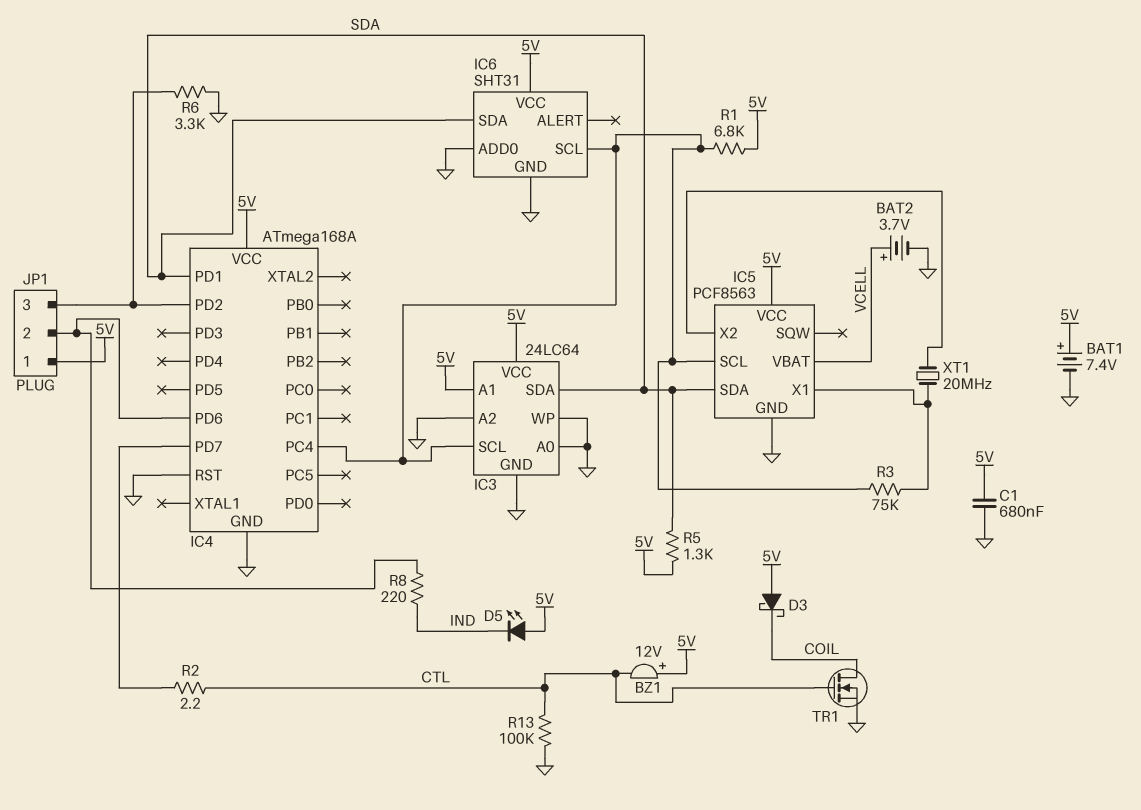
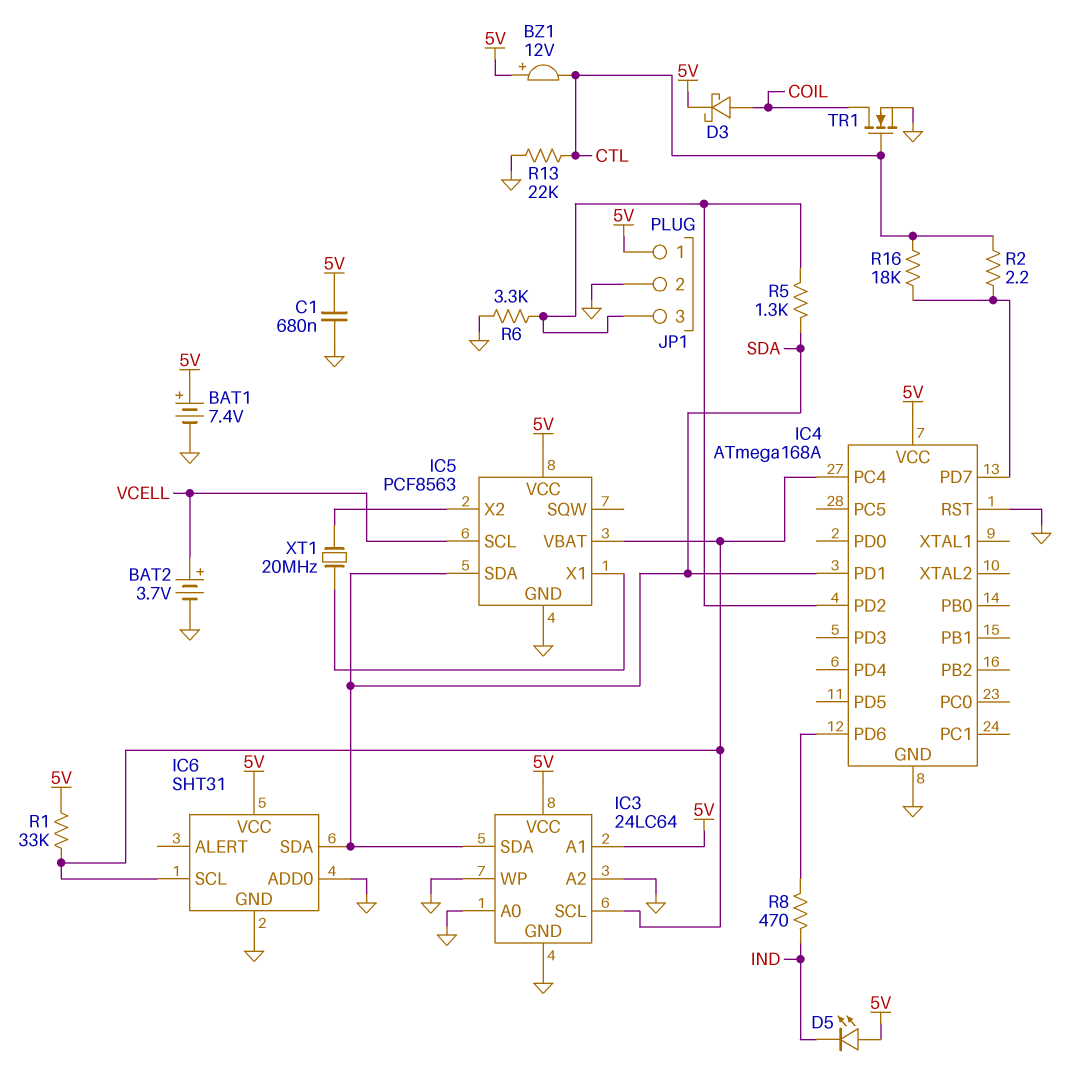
D3: schottky (A 5V, K COIL) -> schottky (A COIL, K 5V)
IC5 pin SCL: IC3/SCL -> VCELL
IC5 pin VBAT: VCELL -> IC3/SCL
JP1 pin 2: IC4/PD6 -> GND
R1: 6.8k (5V, IC3/SCL) -> 33k (5V, IC3/SCL)
R3: 75k (IC3/SCL, IC5/X1) -> none
R5: 1.3k (5V, SDA) -> 1.3k (IC4/PD2, SDA)
R8: 220 (IC4/PD6, IND) -> 470 (IC4/PD6, IND)
R13: 100k (CTL, GND) -> 22k (CTL, GND)
R16: none -> 18k (CTL, IC4/PD7)

